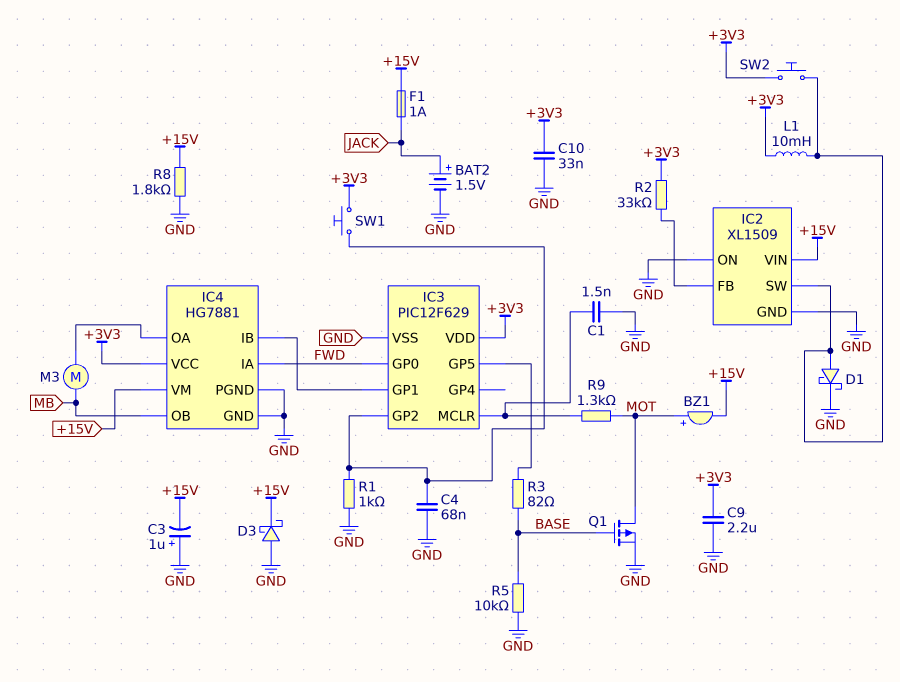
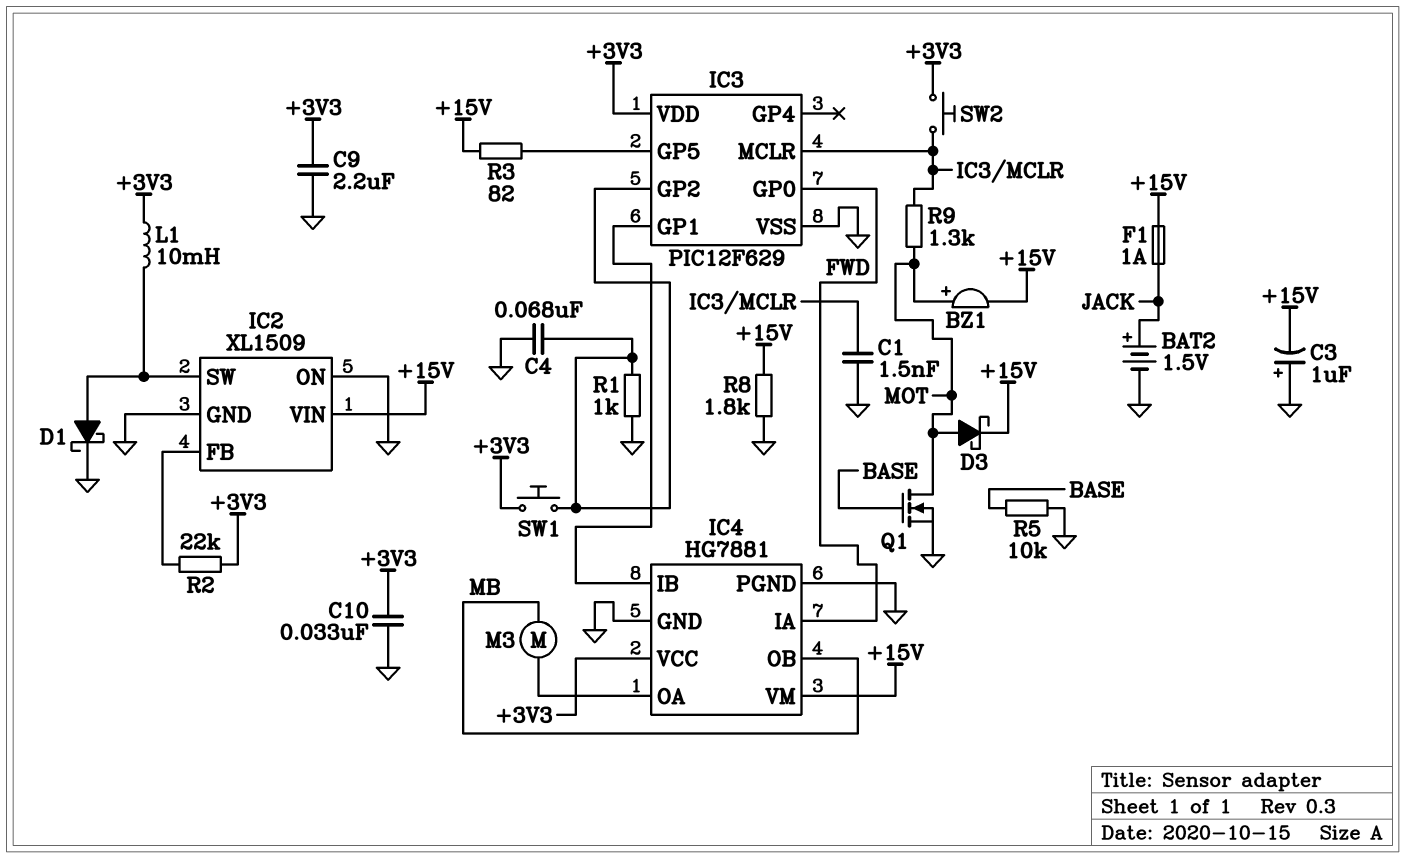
D3: schottky (A GND, K +15V) -> schottky (A MOT, K +15V)
Q1: PMOS (G BASE, D MOT, S GND) -> NMOS (G BASE, D MOT, S GND)
R2: 33k (+3V3, IC2/FB) -> 22k (+3V3, IC2/FB)
R3: 82 (BASE, IC3/GP5) -> 82 (+15V, IC3/GP5)
SW2: button (+3V3, IC2/SW) -> button (+3V3, IC3/MCLR)

